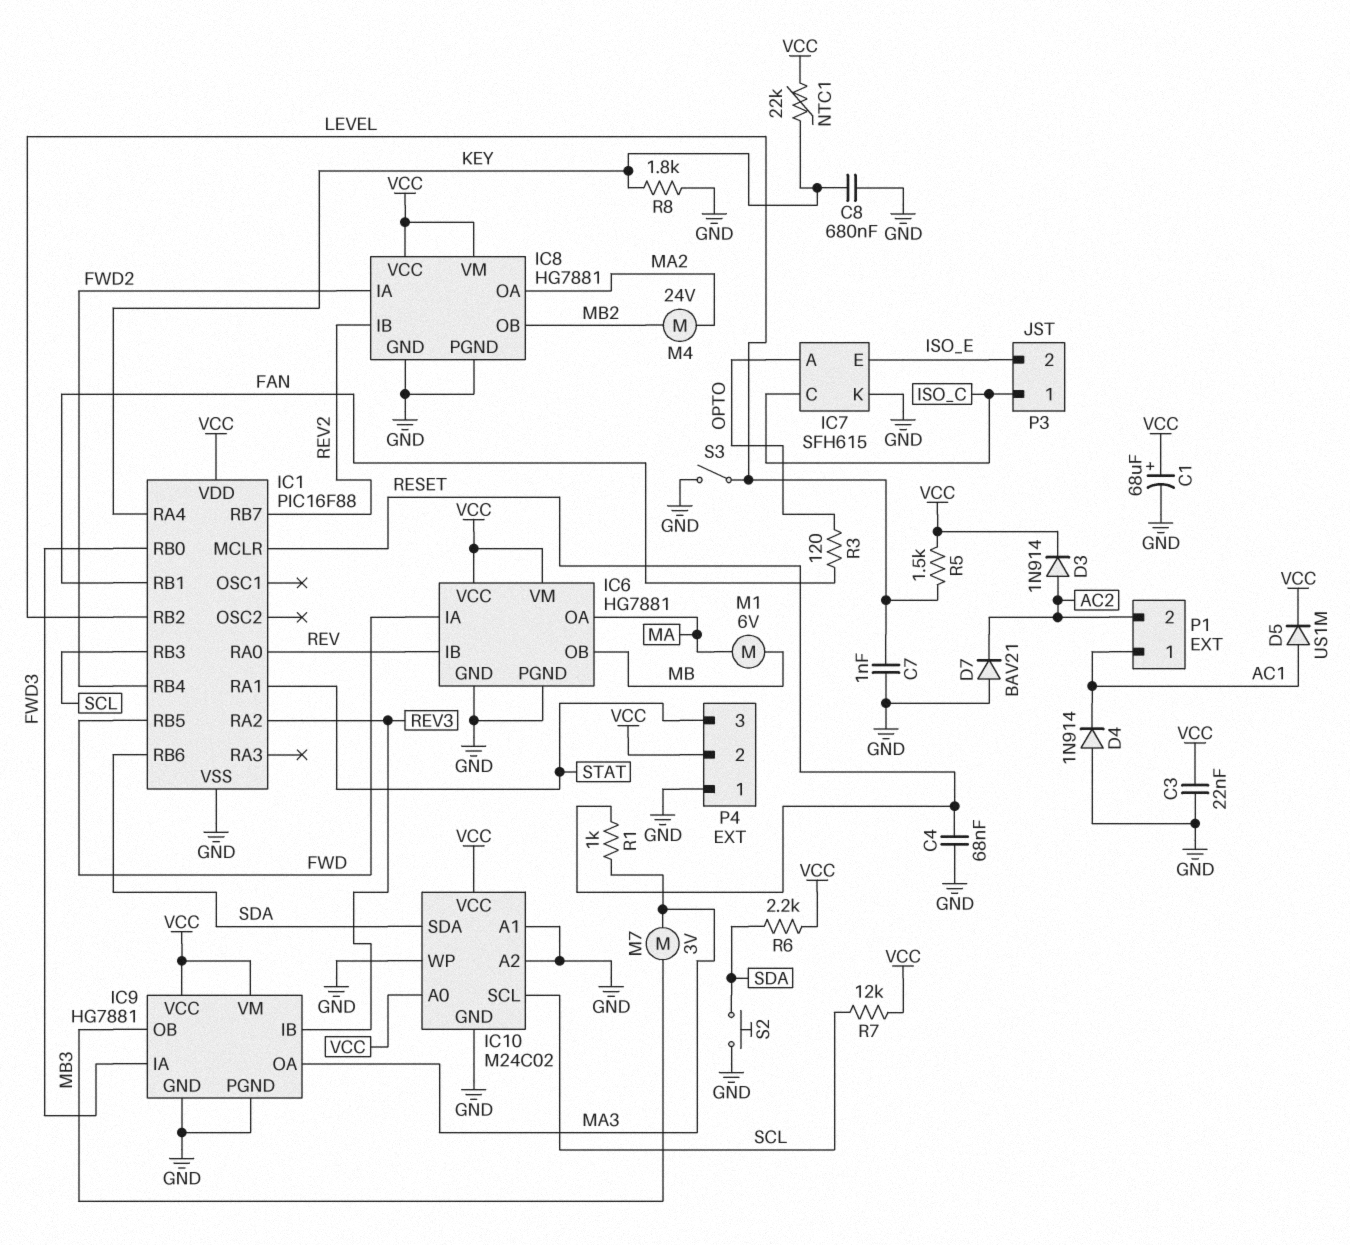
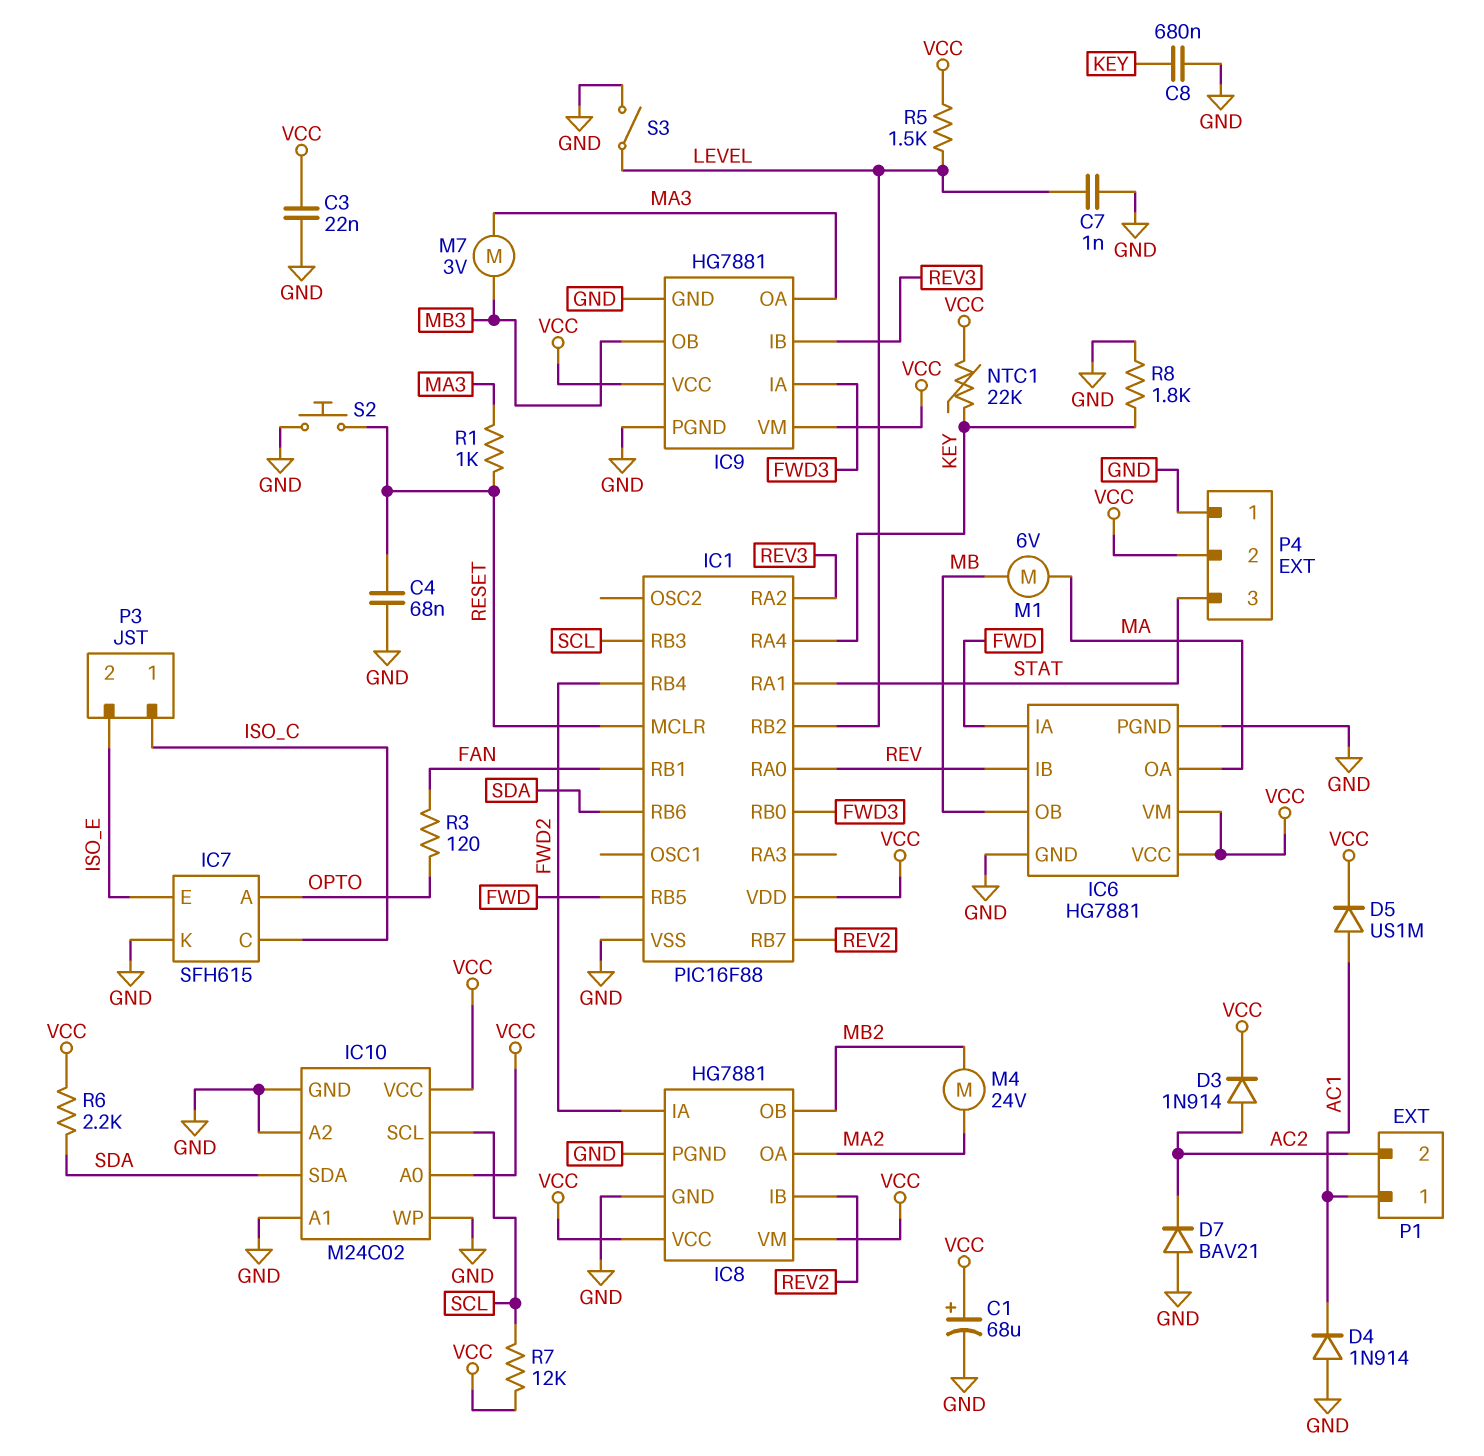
S2: button (GND, SDA) -> button (GND, RESET)

